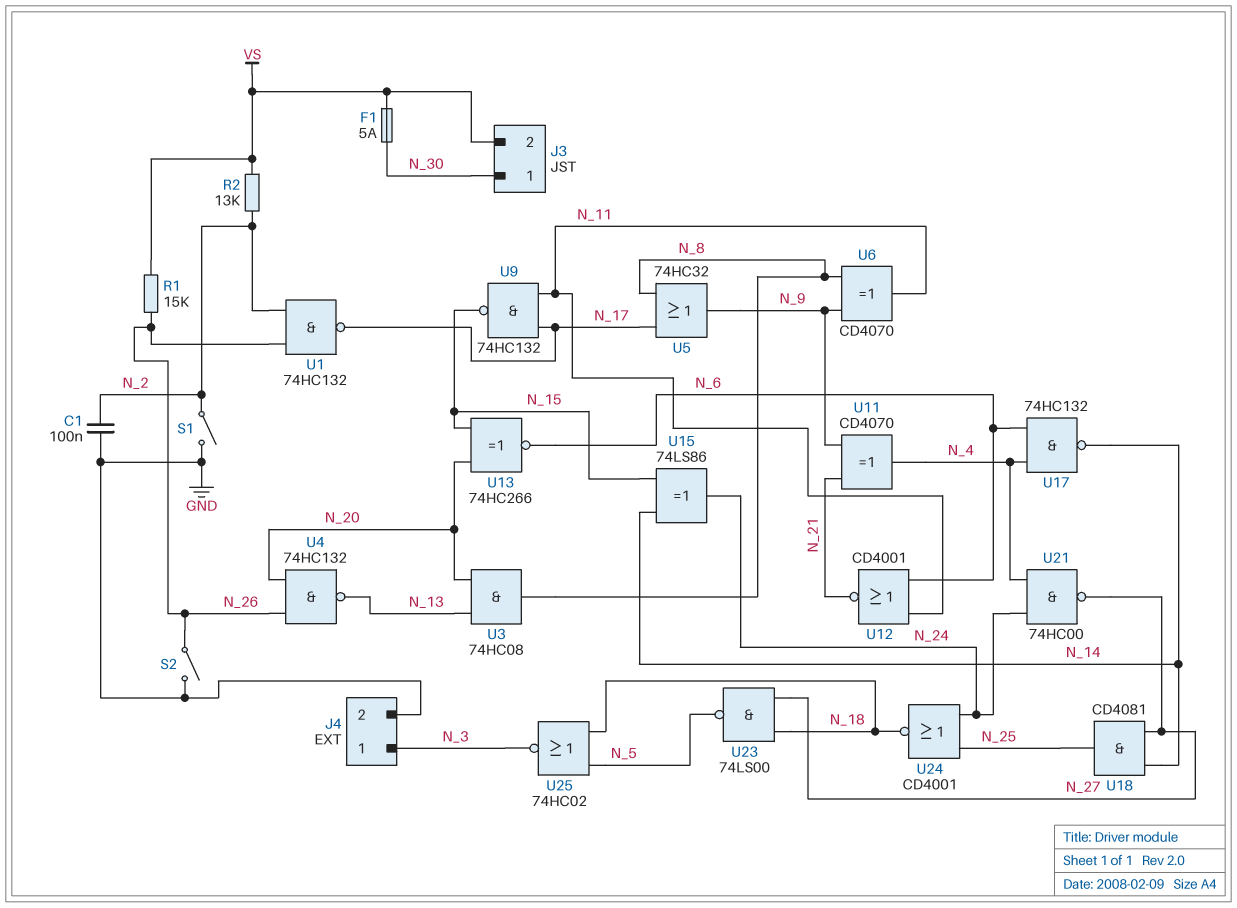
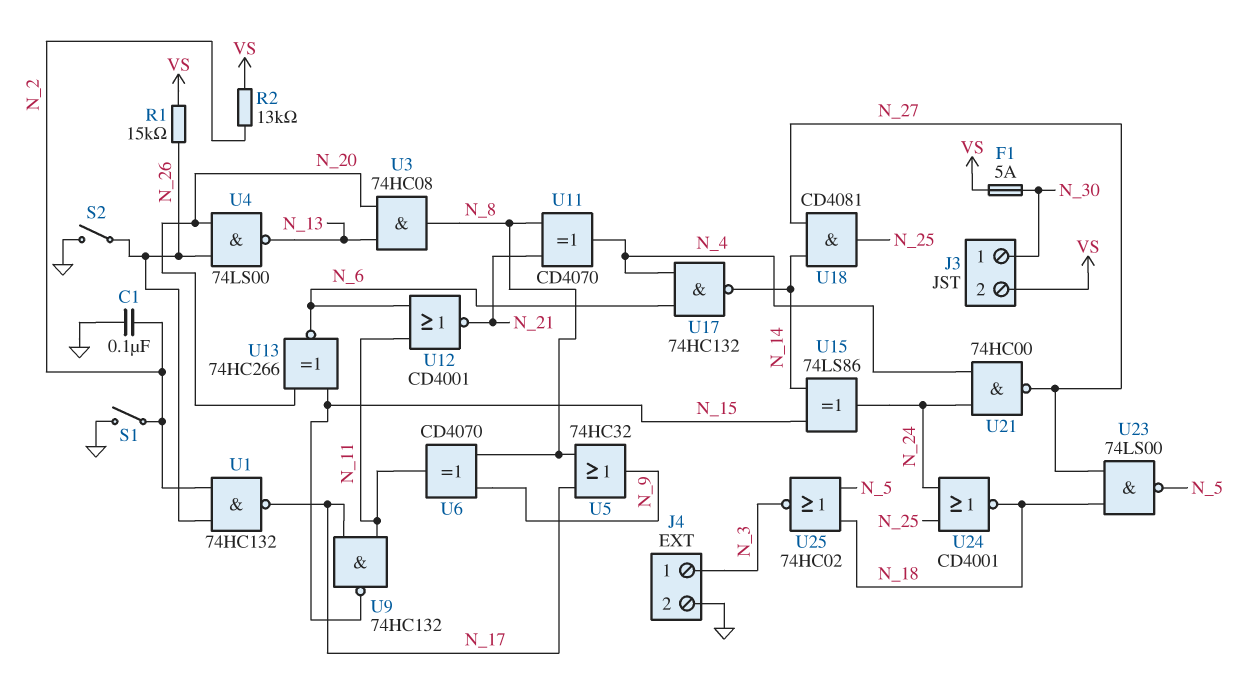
U4: NAND 74HC132 (in N_20, in N_26, out N_13) -> NAND 74LS00 (in N_20, in N_26, out N_13)
U11: XOR CD4070 (in N_9, in N_21, out N_4) -> XOR CD4070 (in N_8, in N_21, out N_4)

